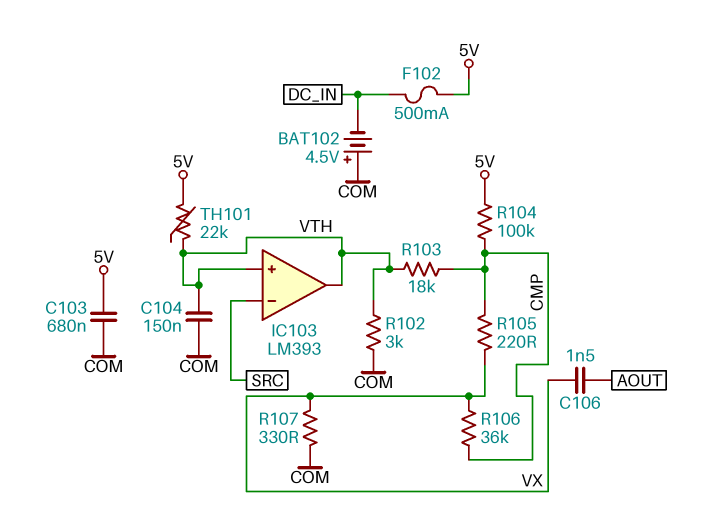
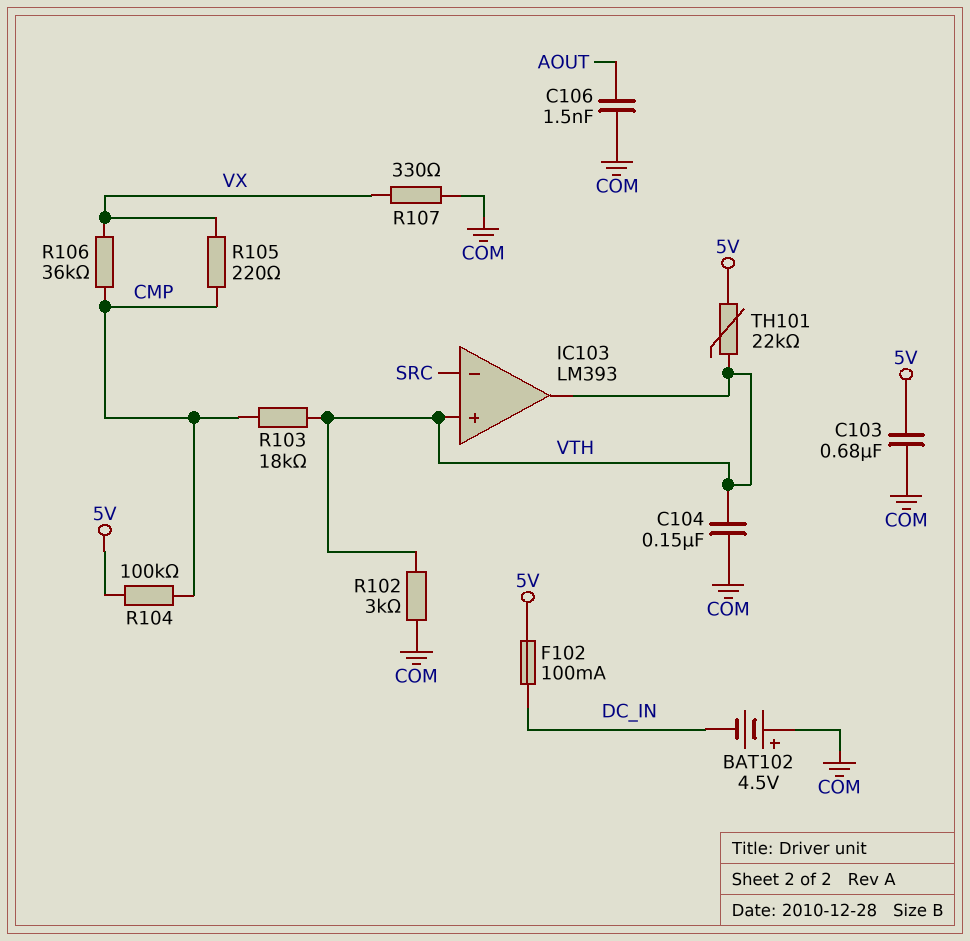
C106: 1.5nF (AOUT, VX) -> 1.5nF (AOUT, COM)
F102: 500mA (5V, DC_IN) -> 100mA (5V, DC_IN)

